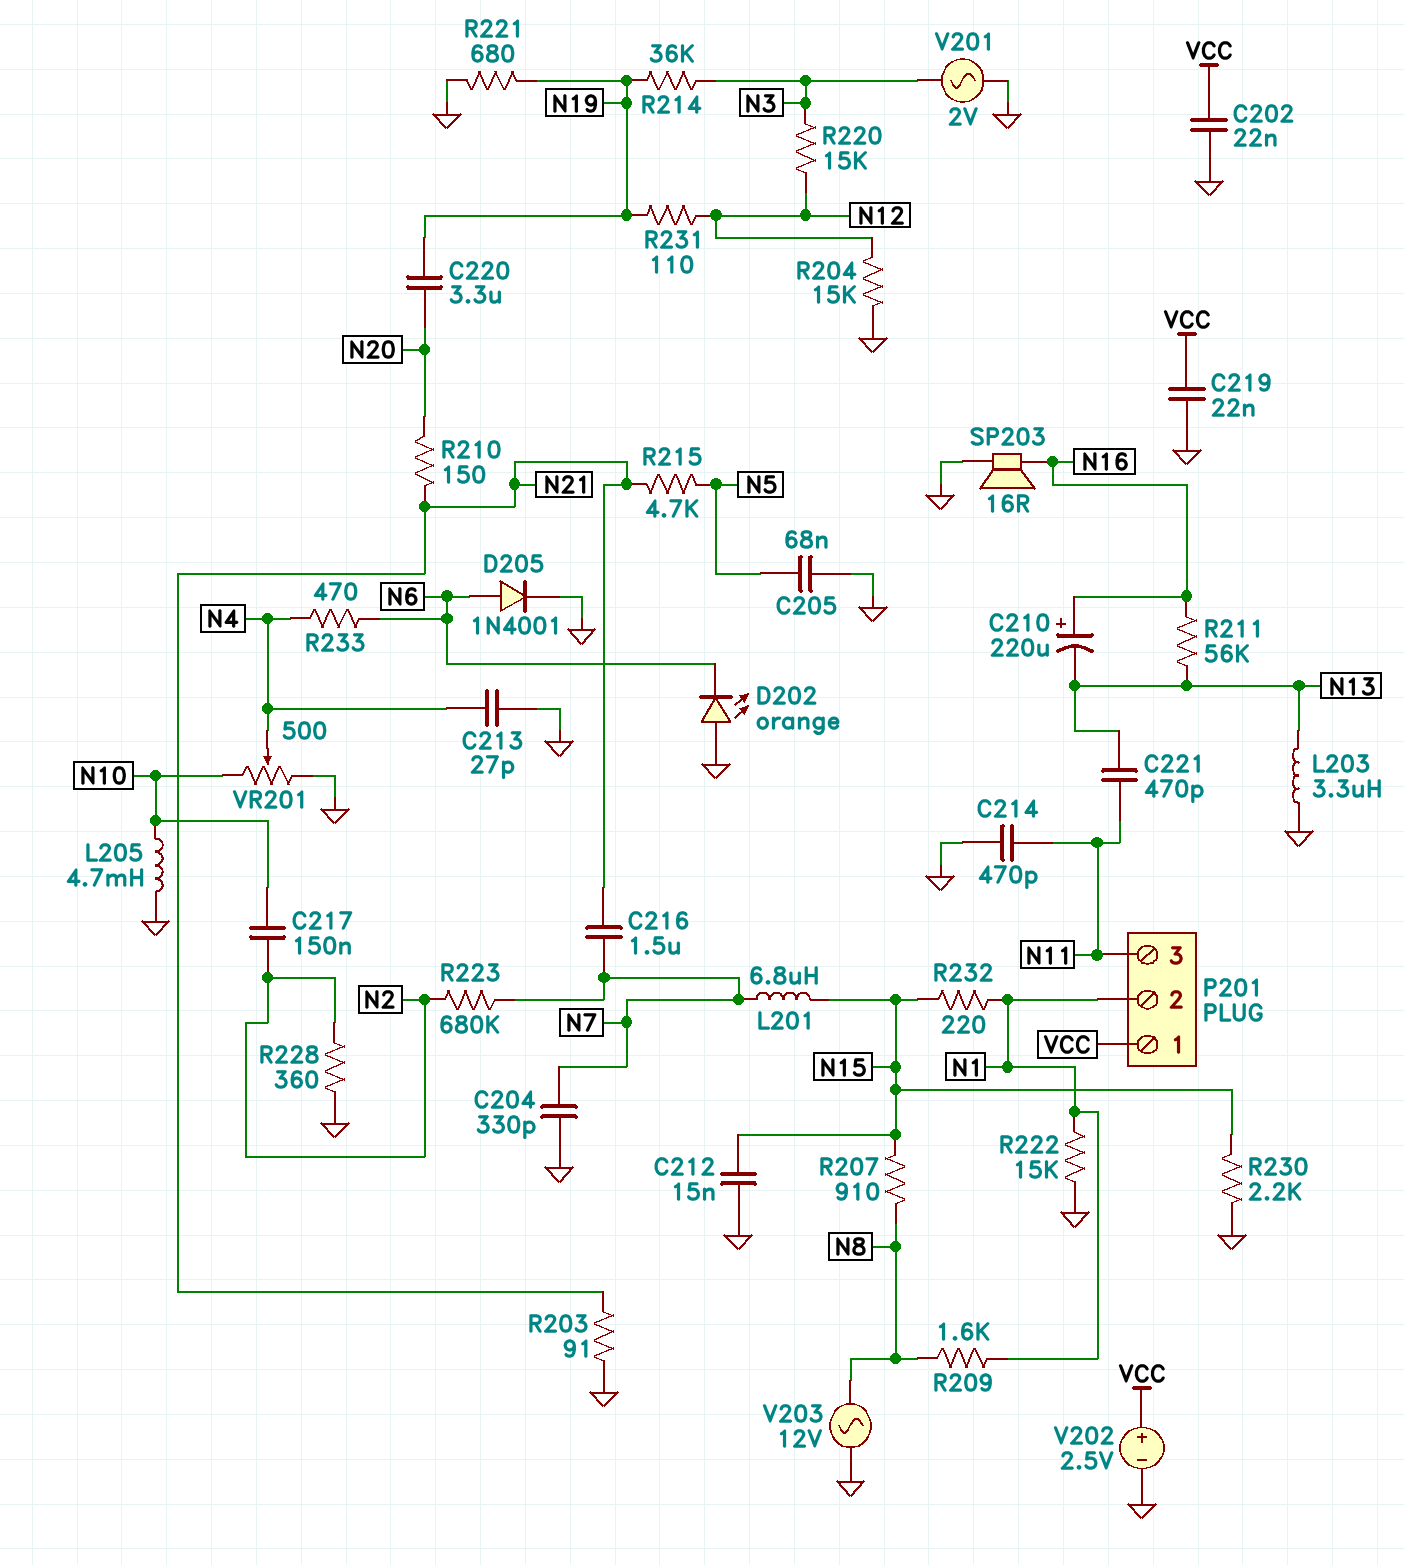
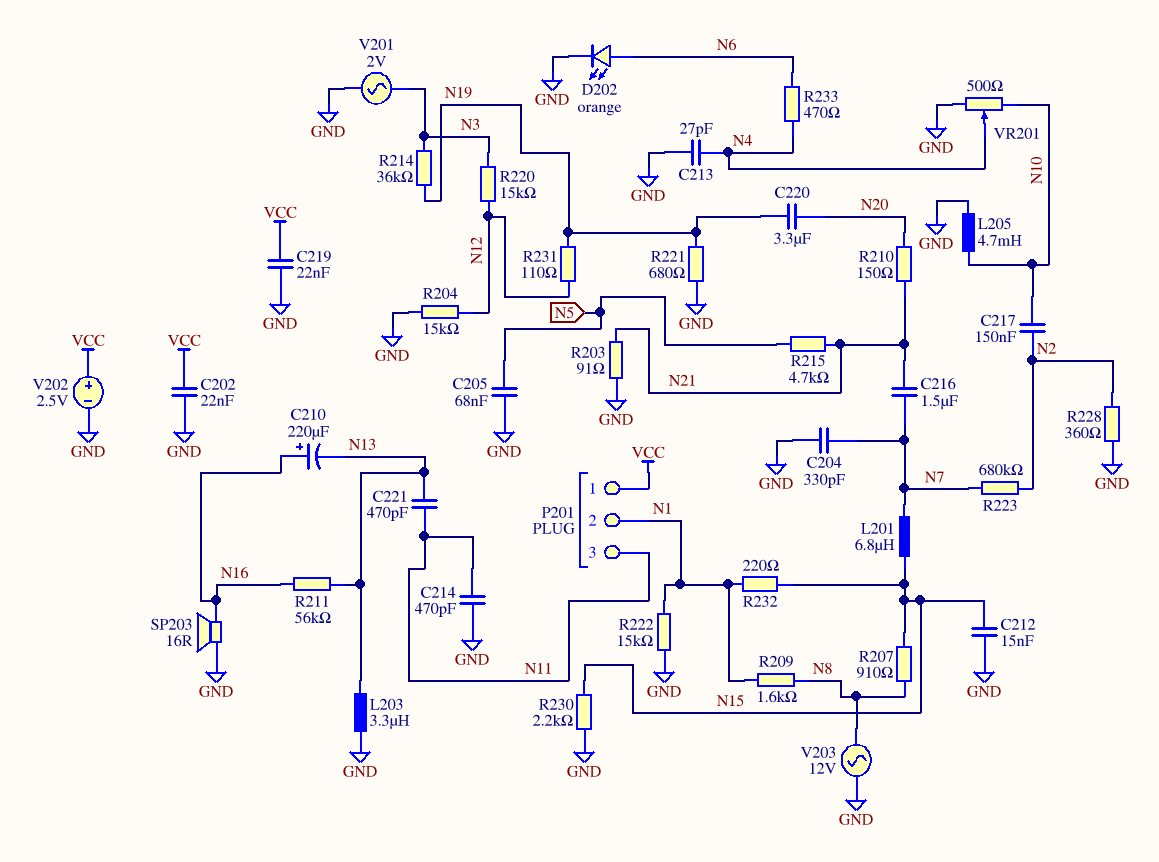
D202: LED orange (A GND, K N6) -> LED orange (A N6, K GND)
D205: diode 1N4001 (A N6, K GND) -> none

